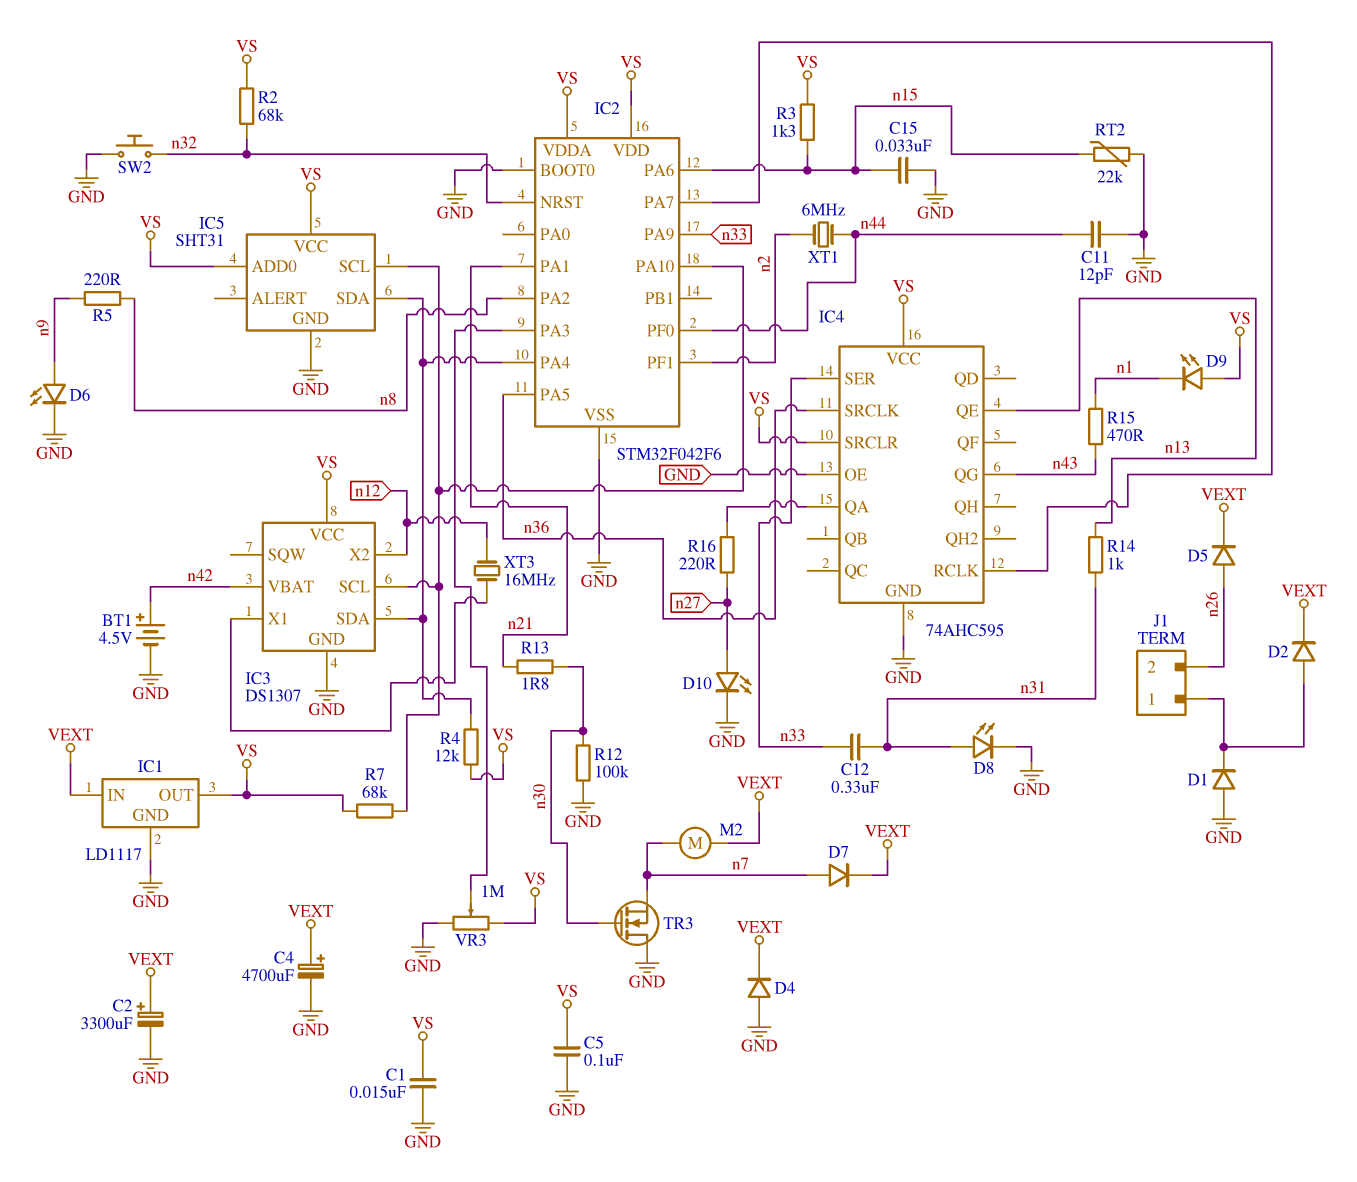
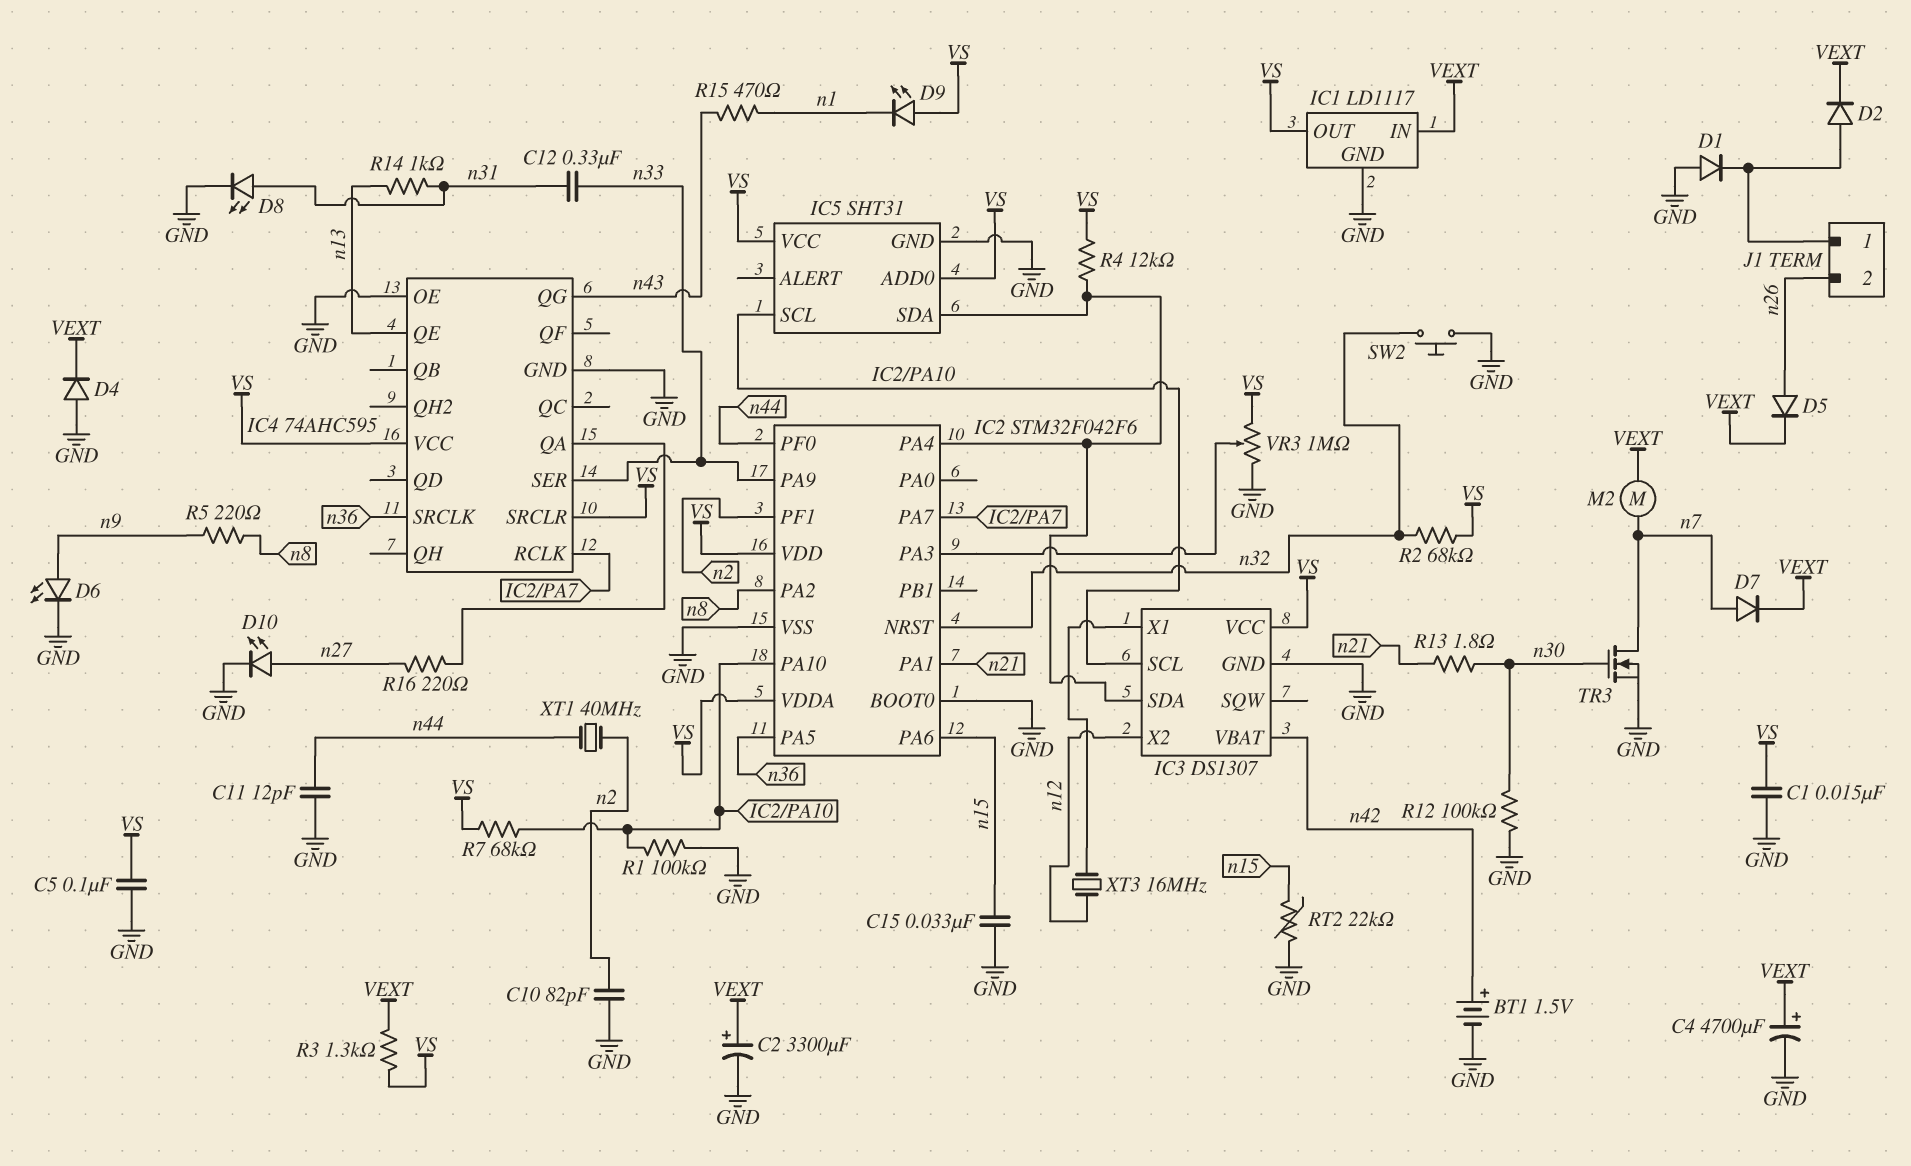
BT1: 4.5V (plus n42, minus GND) -> 1.5V (plus n42, minus GND)
C10: none -> 82pF (GND, n2)
R1: none -> 100k (GND, IC2/PA10)
R3: 1.3k (VS, n15) -> 1.3k (VEXT, VS)
TR3: NMOS (G n30, D GND, S n7) -> NMOS (G n30, D n7, S GND)
XT1: 6MHz (n2, n44) -> 40MHz (n2, n44)

